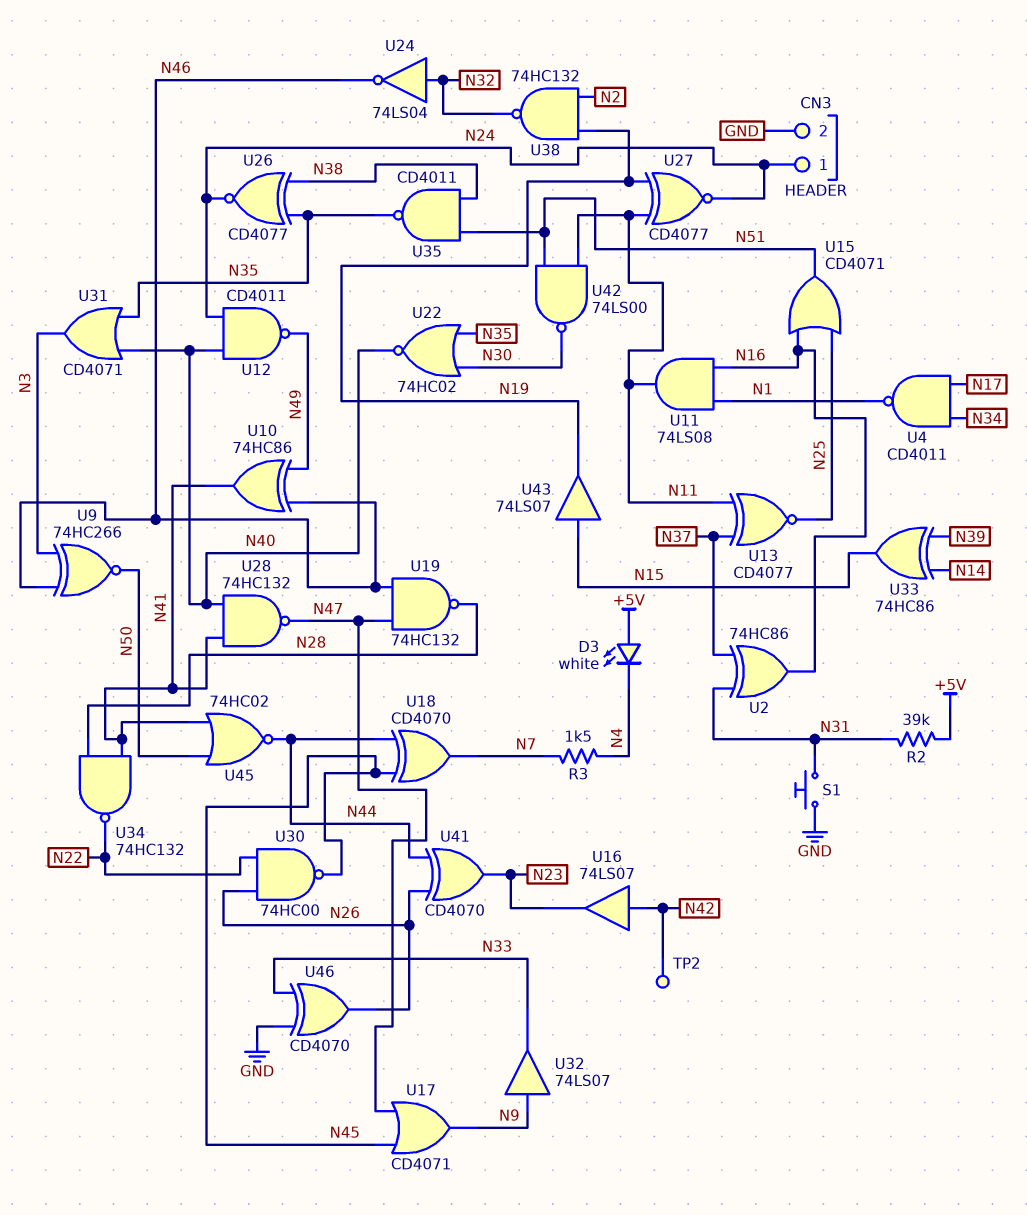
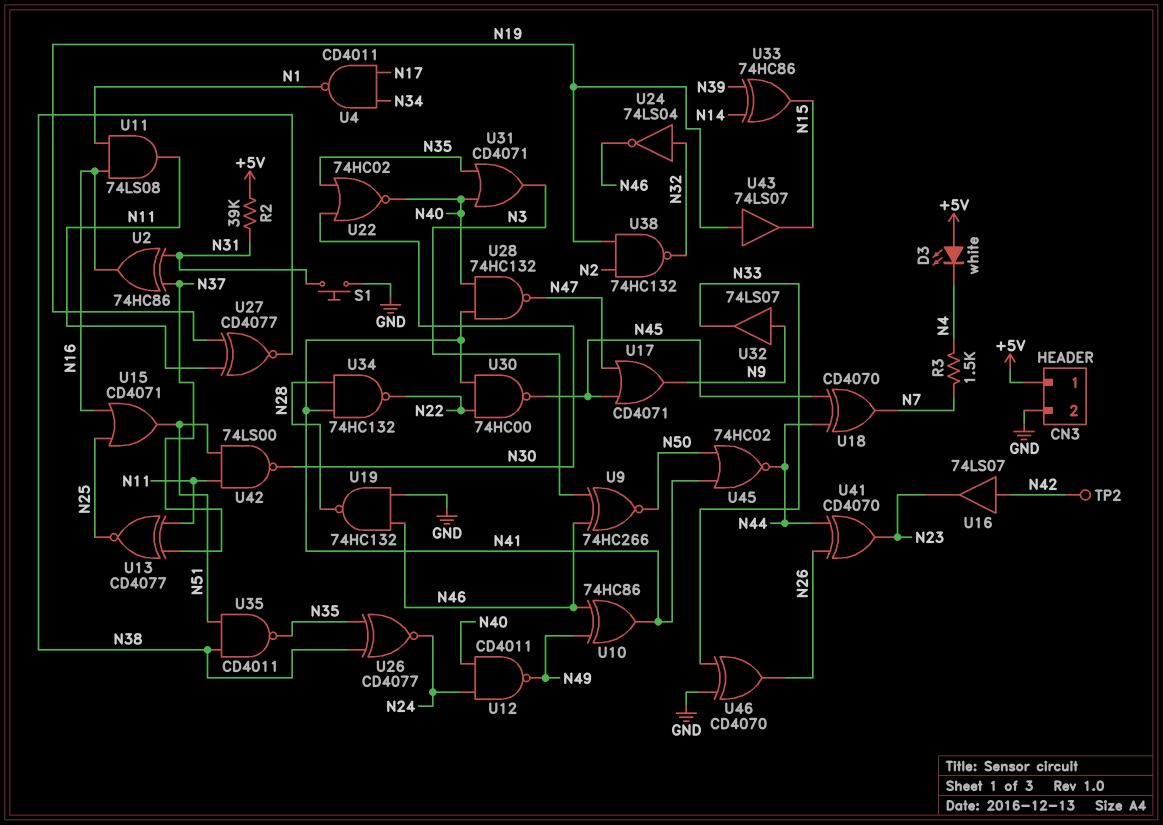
CN3 pin 1: N24 -> +5V
U19: NAND 74HC132 (in N46, in N47, out N28) -> NAND 74HC132 (in GND, in N46, out N28)
U27: XNOR CD4077 (in N11, in N19, out N24) -> XNOR CD4077 (in N11, in N19, out N38)
U30: NAND 74HC00 (in N22, in N26, out N45) -> NAND 74HC00 (in N22, in N41, out N45)
U43: buffer 74LS07 (in N15, out N19) -> buffer 74LS07 (in N19, out N15)

